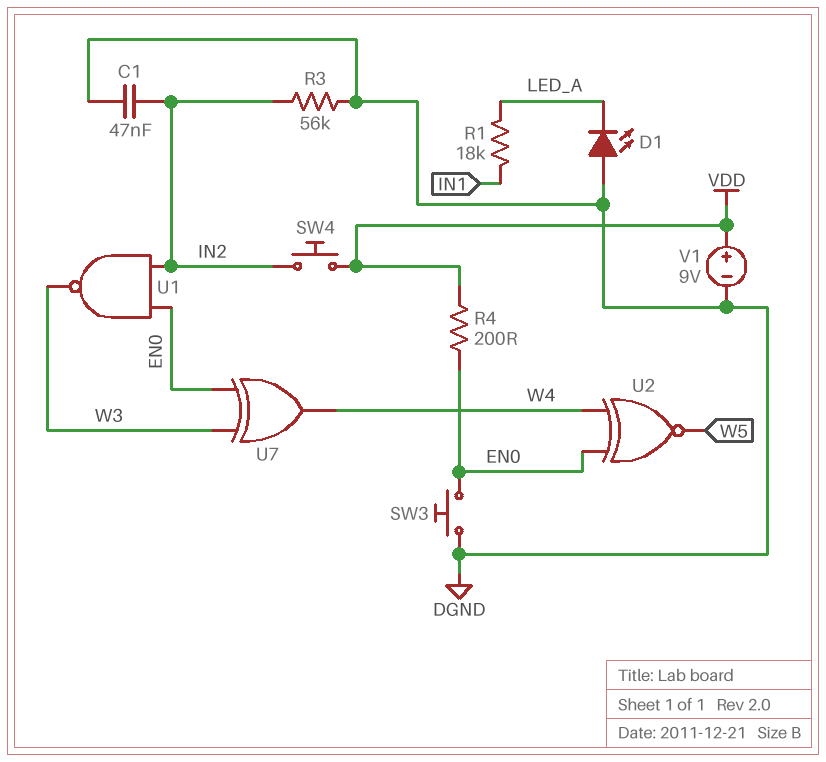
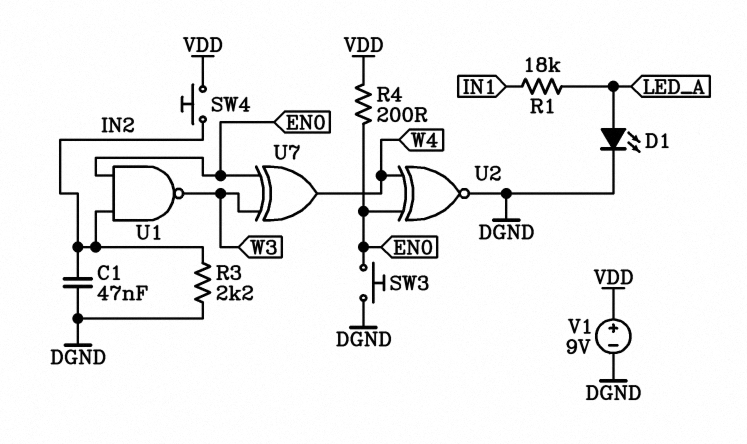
D1: LED (A DGND, K LED_A) -> LED (A LED_A, K DGND)
R3: 56k (DGND, IN2) -> 2.2k (DGND, IN2)
U2: XNOR (in EN0, in W4, out W5) -> XNOR (in EN0, in W4, out DGND)

